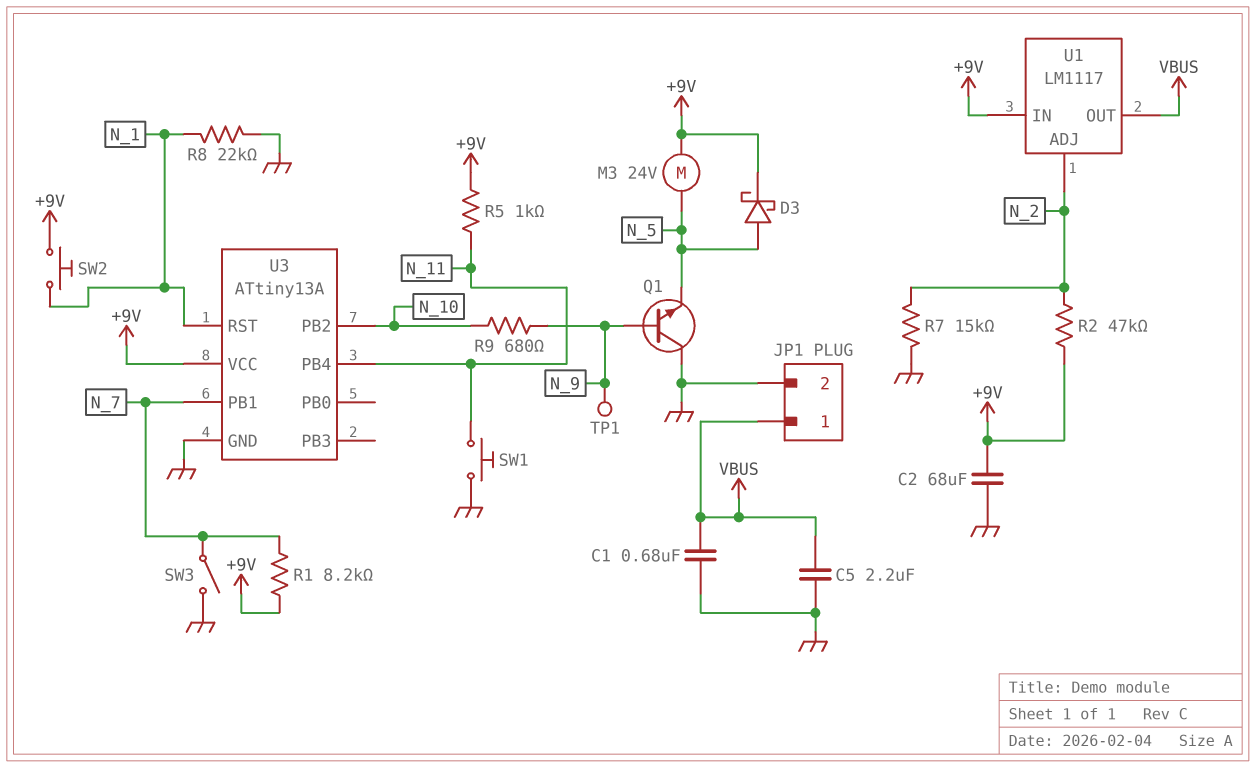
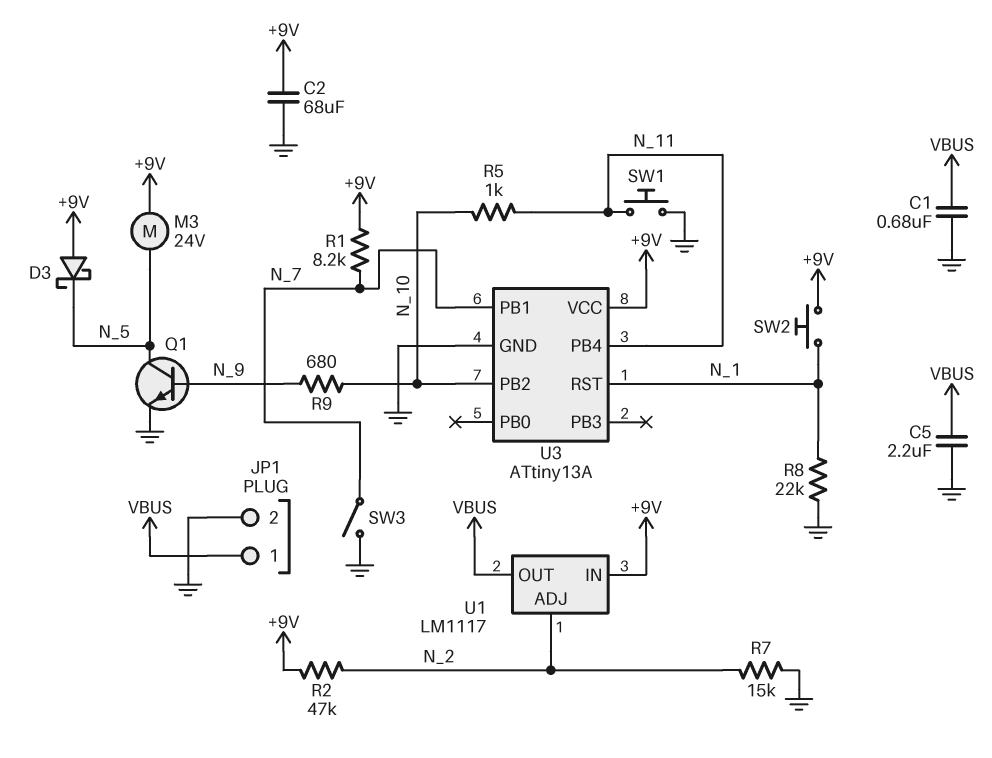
D3: schottky (A N_5, K +9V) -> schottky (A +9V, K N_5)
Q1: NPN (B N_9, C GND, E N_5) -> NPN (B N_9, C N_5, E GND)
R5: 1k (+9V, N_11) -> 1k (N_10, N_11)
TP1: test point (N_9) -> none

